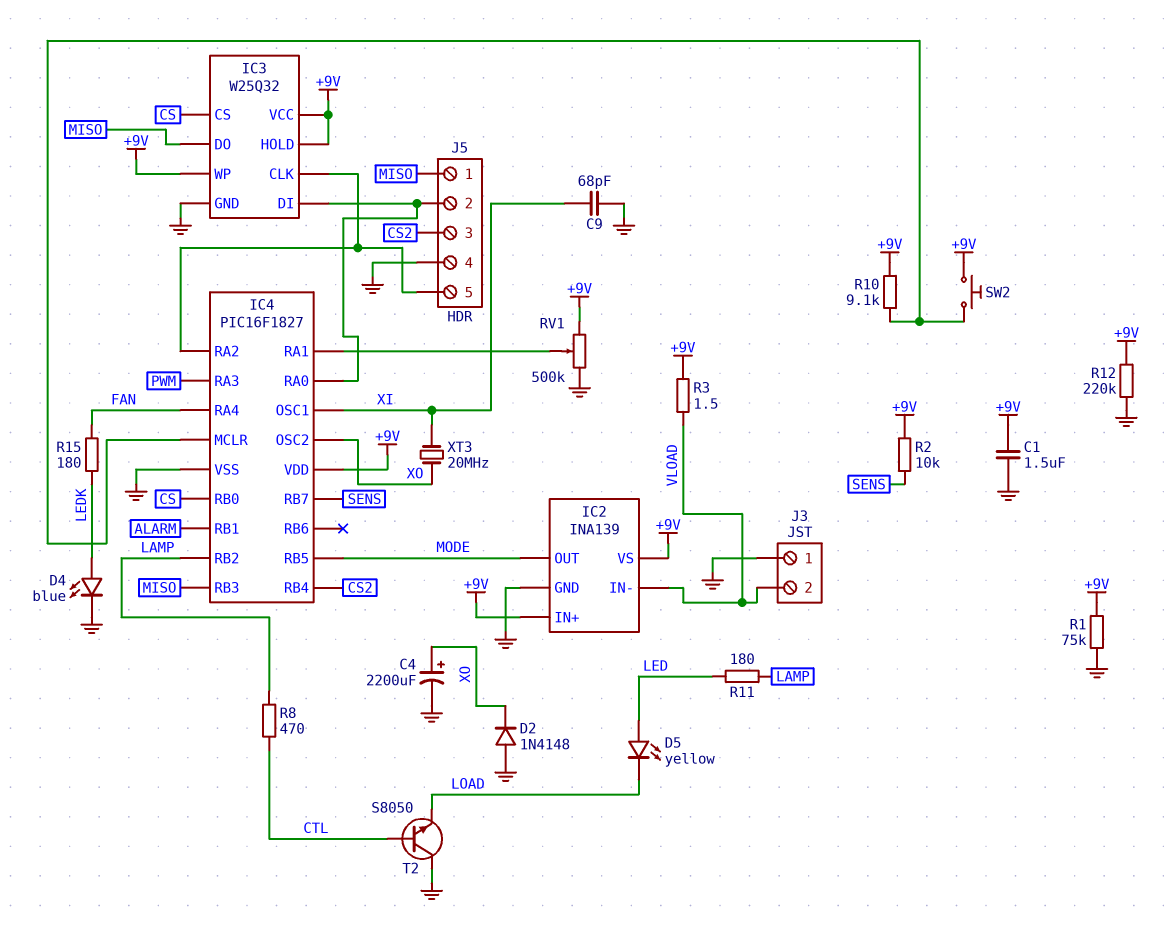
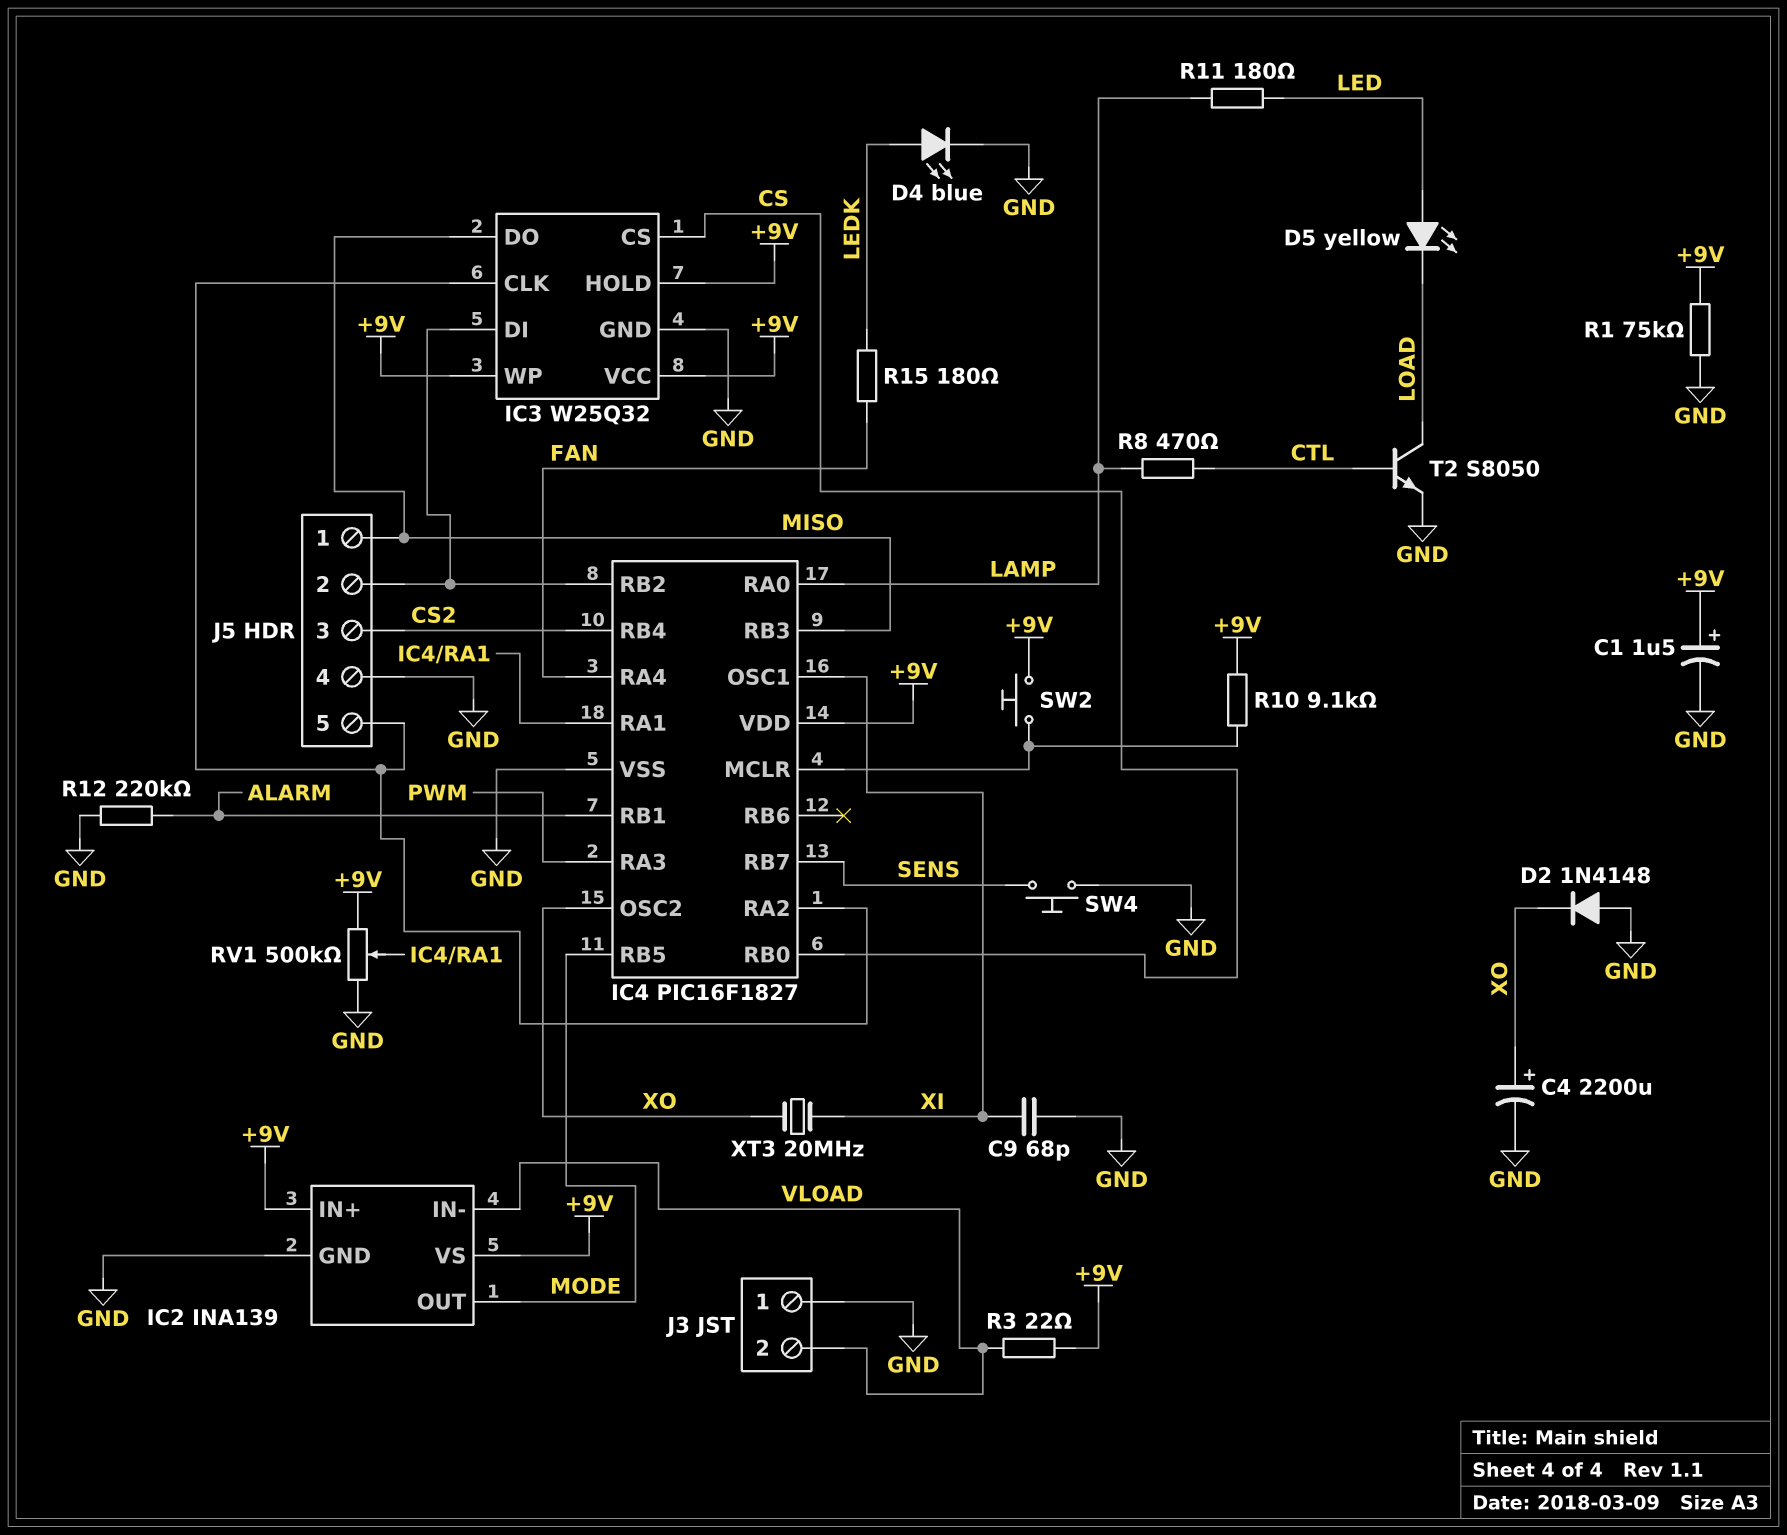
C1: 1.5uF (+9V, GND) -> 1.5uF (plus +9V, minus GND)
IC4 pin RA0: IC3/DI -> LAMP
IC4 pin RB2: LAMP -> IC3/DI
R2: 10k (+9V, SENS) -> none
R3: 1.5 (+9V, VLOAD) -> 22 (+9V, VLOAD)
R12: 220k (+9V, GND) -> 220k (ALARM, GND)
SW4: none -> button (GND, SENS)
T2: NPN S8050 (B CTL, C GND, E LOAD) -> NPN S8050 (B CTL, C LOAD, E GND)

